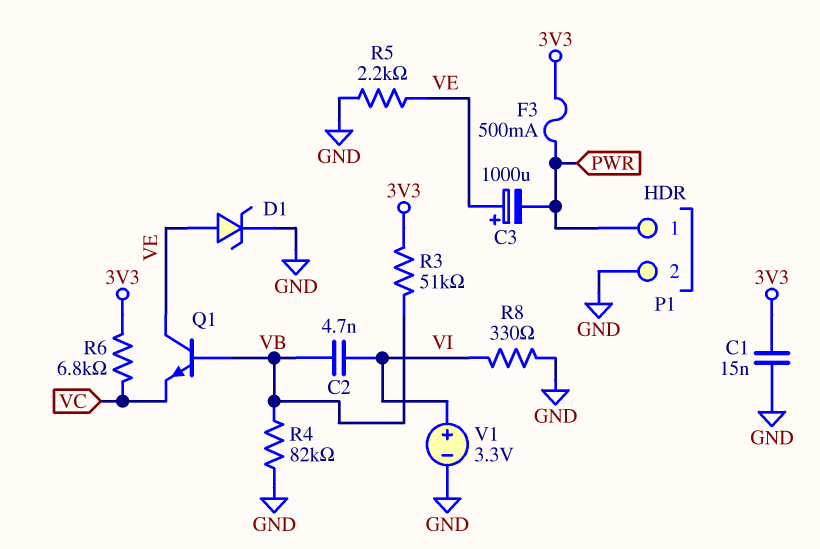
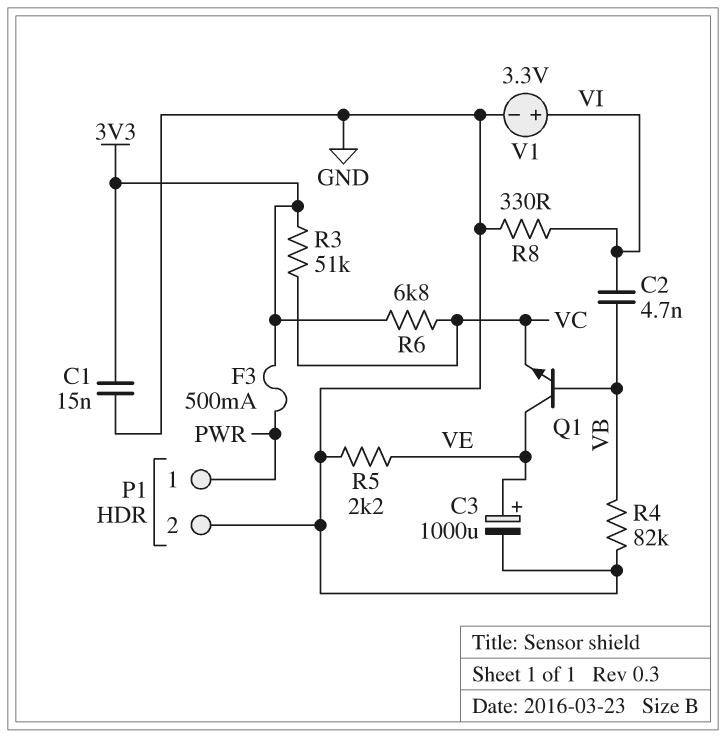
C3: 1000uF (plus VE, minus PWR) -> 1000uF (plus VE, minus GND)
D1: zener (A VE, K GND) -> none
R3: 51k (3V3, VB) -> 51k (3V3, VC)

